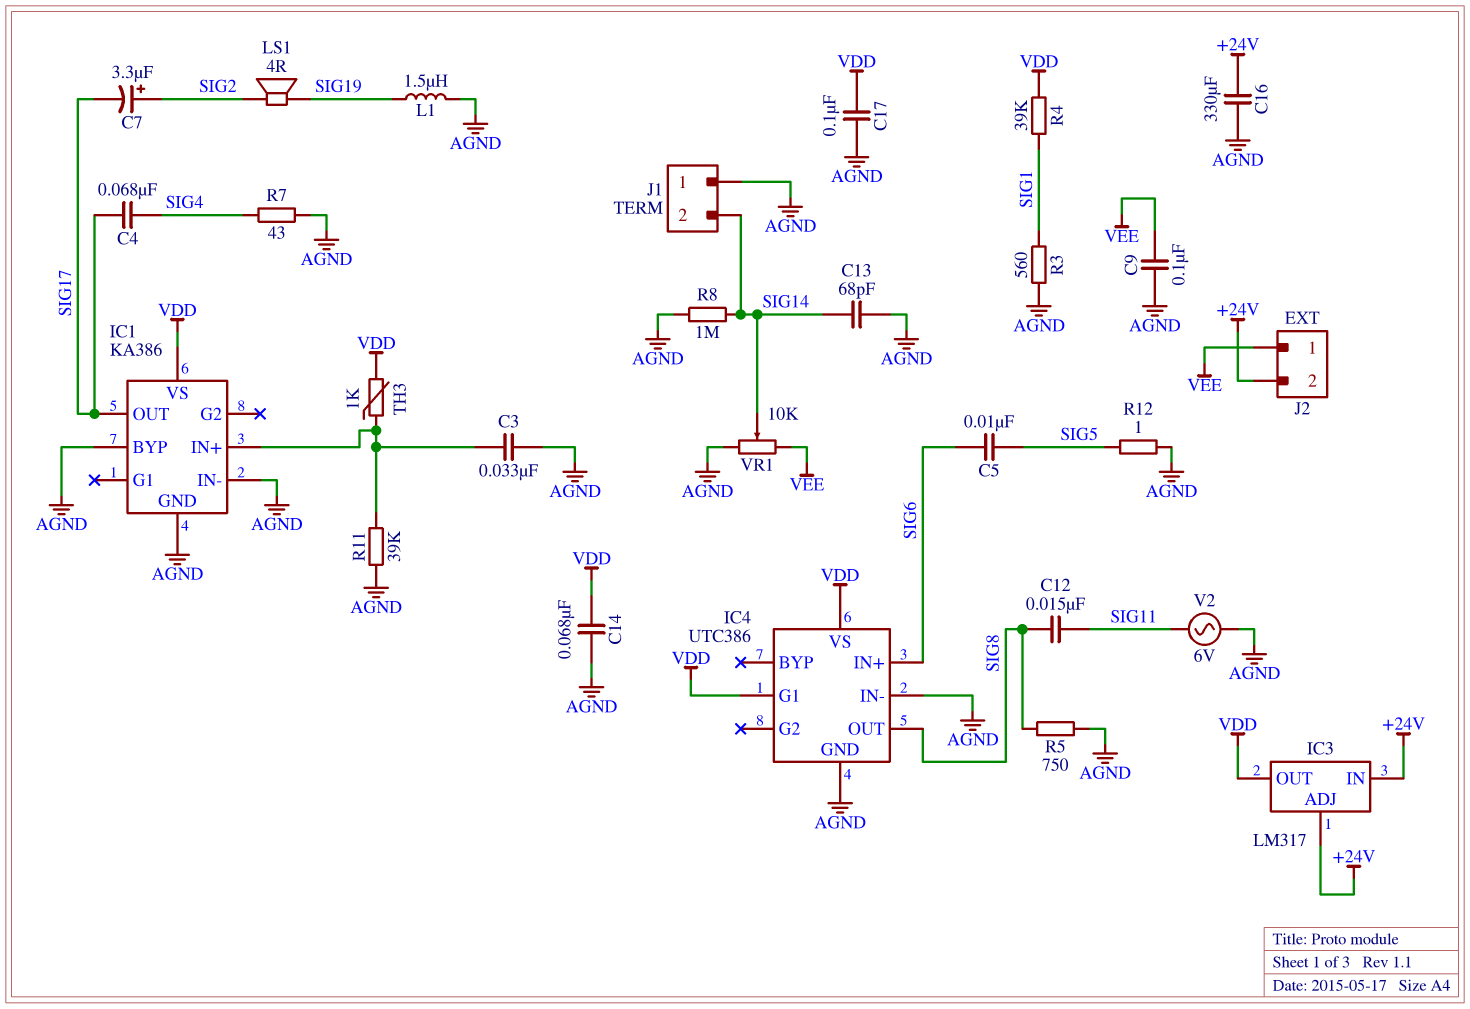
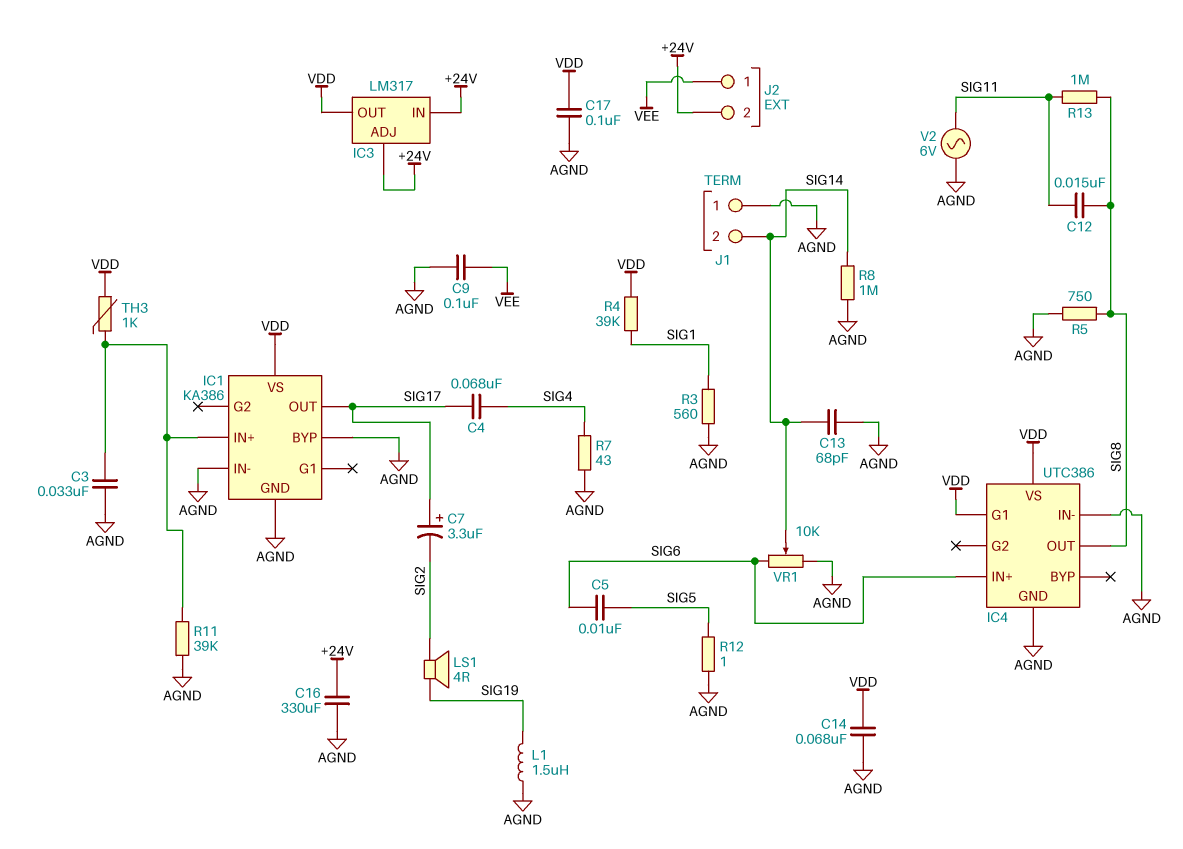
C7: 3.3uF (plus SIG2, minus SIG17) -> 3.3uF (plus SIG17, minus SIG2)
R13: none -> 1M (SIG8, SIG11)
VR1: 10k (AGND, VEE, wiper SIG14) -> 10k (AGND, SIG6, wiper SIG14)

